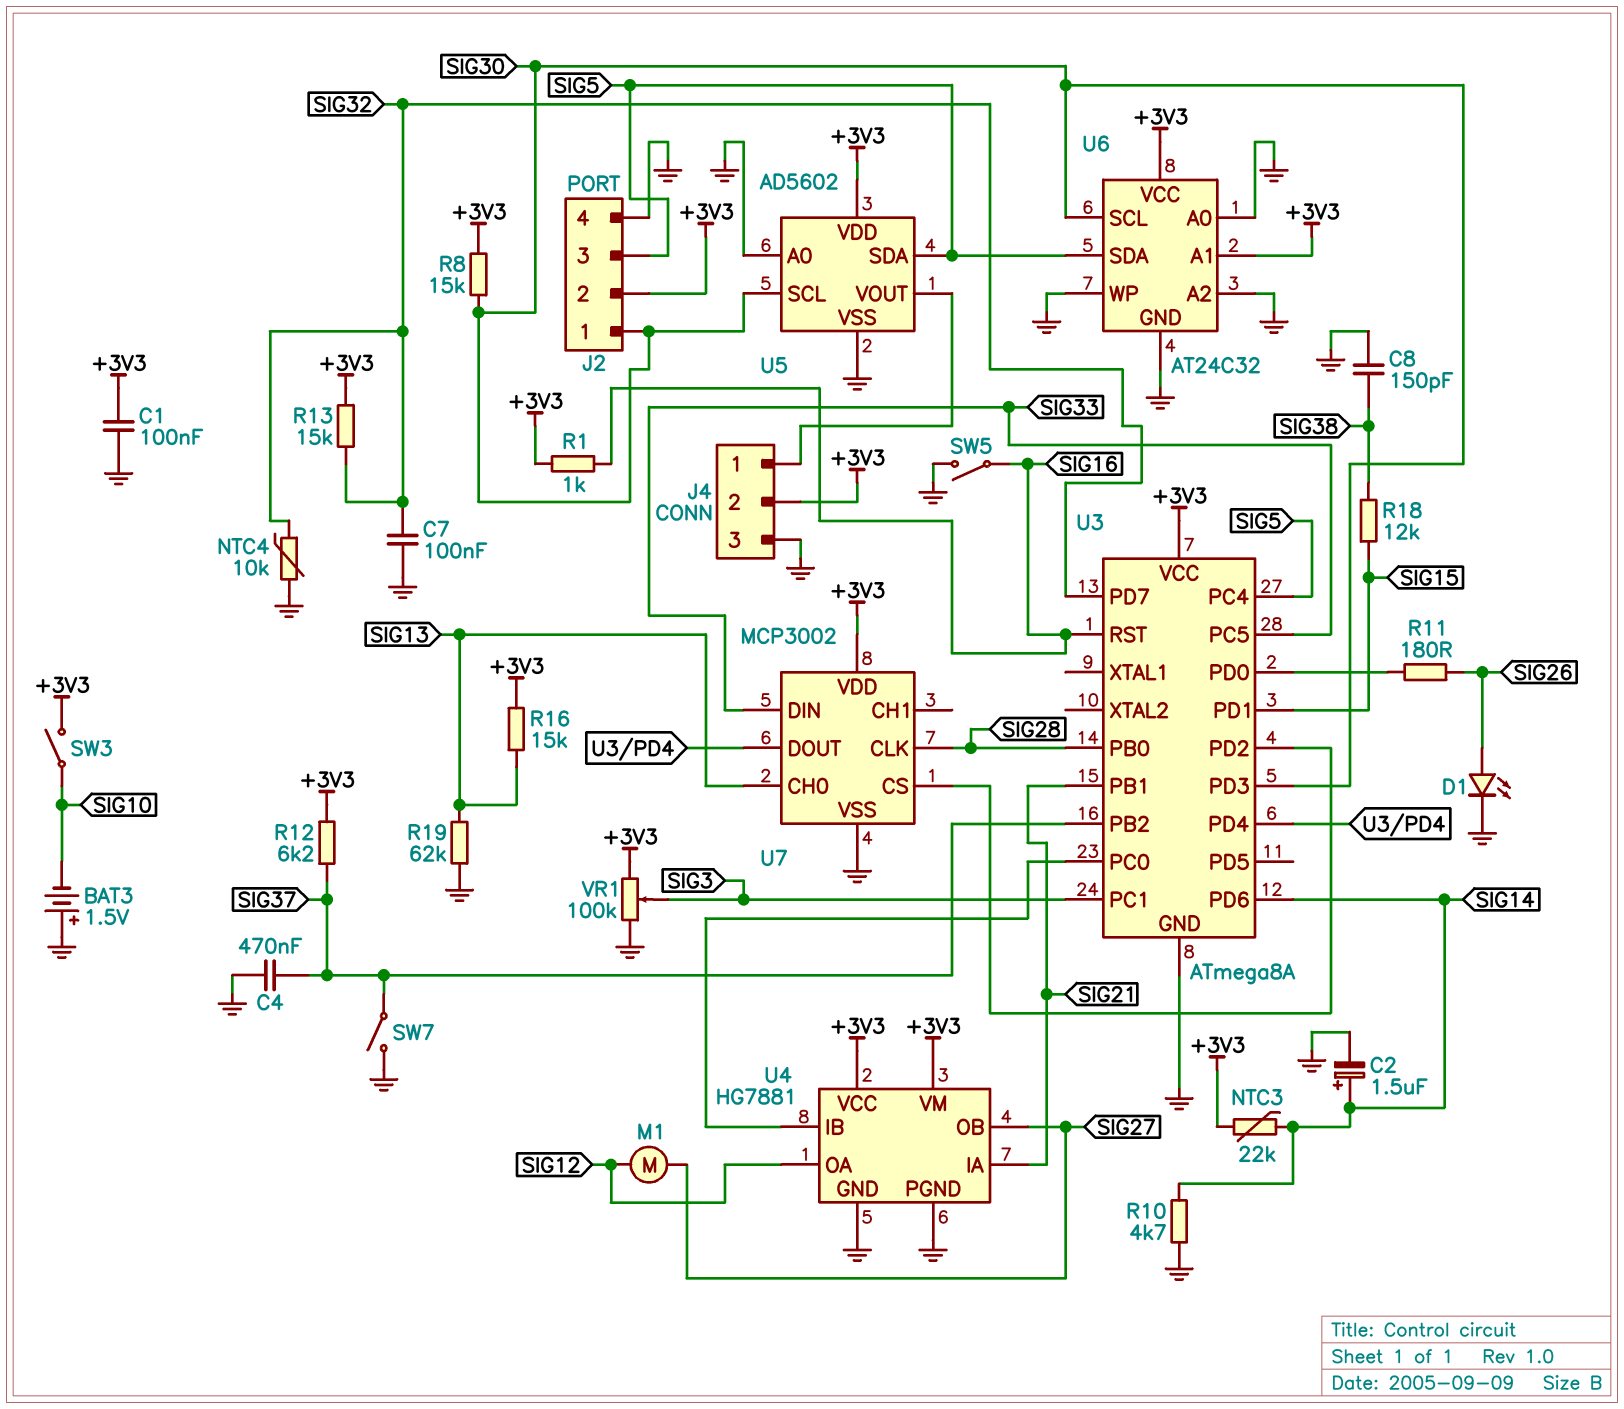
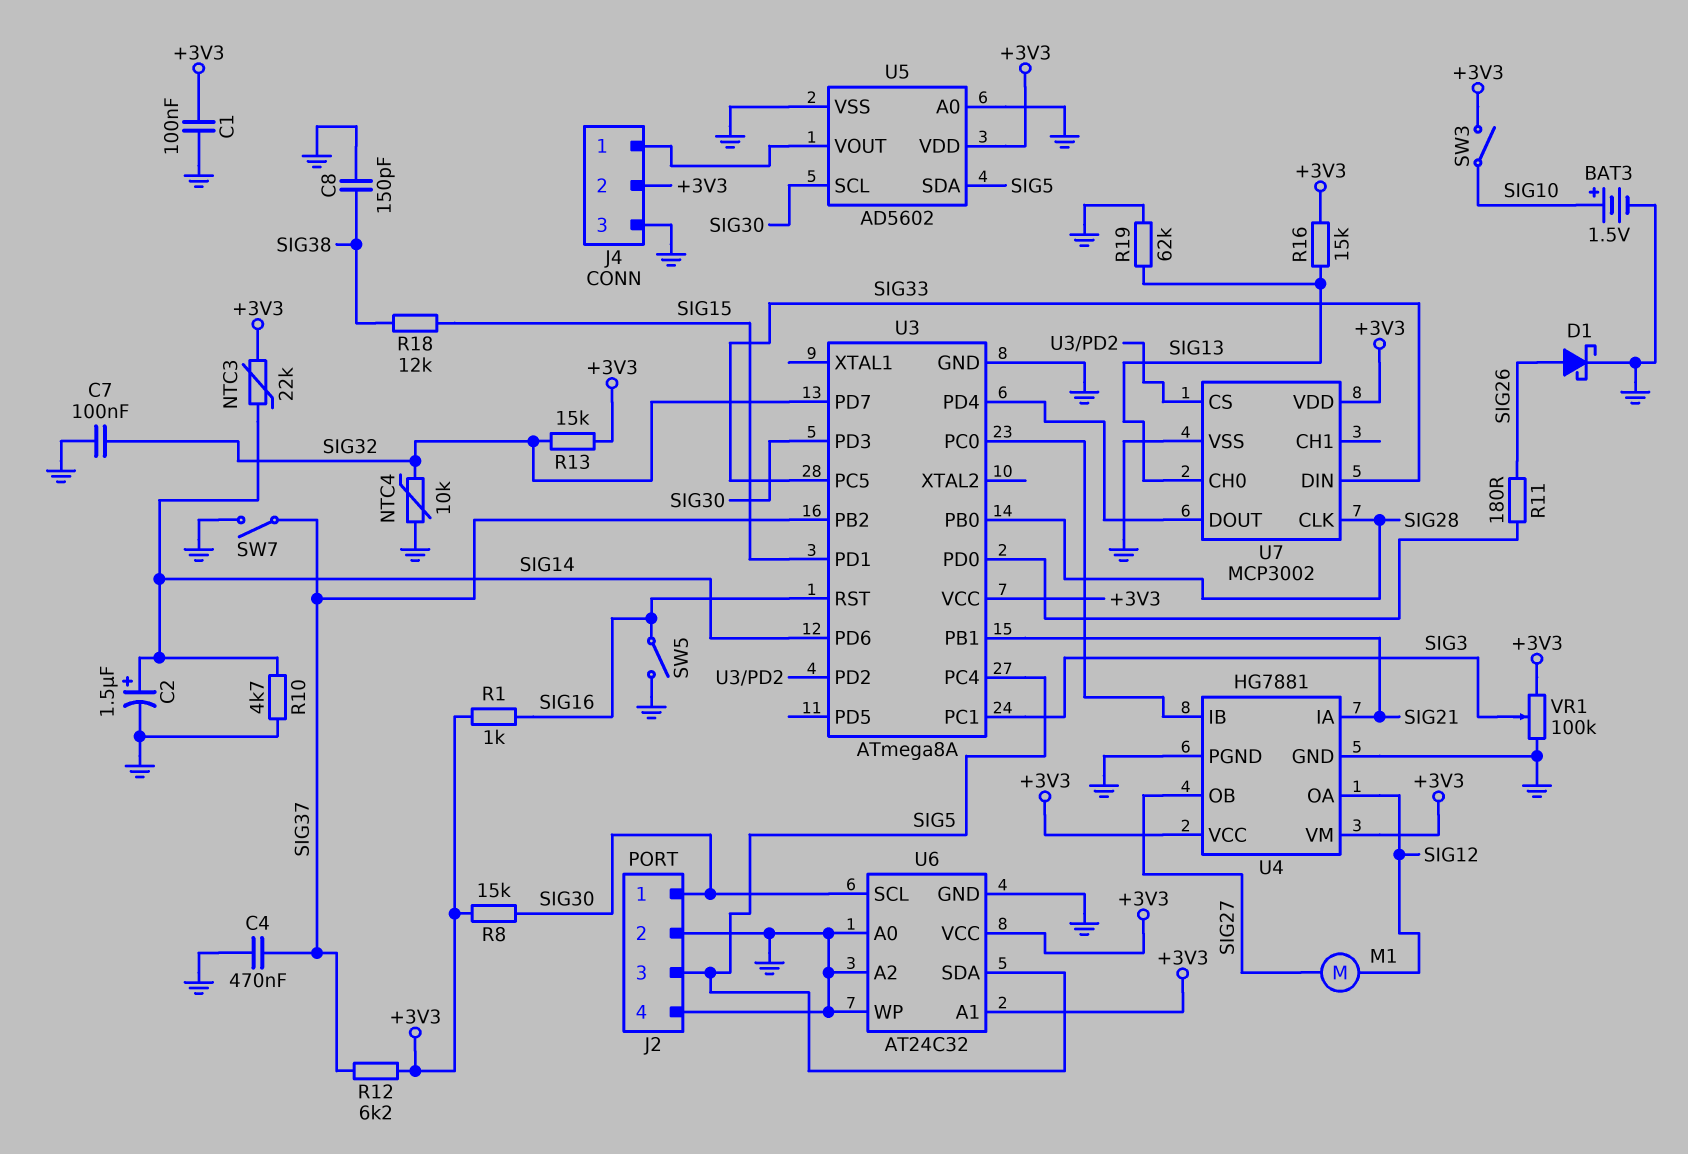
BAT3: 1.5V (plus GND, minus SIG10) -> 1.5V (plus SIG10, minus GND)
D1: LED (A SIG26, K GND) -> schottky (A SIG26, K GND)
J2 pin 2: +3V3 -> GND

